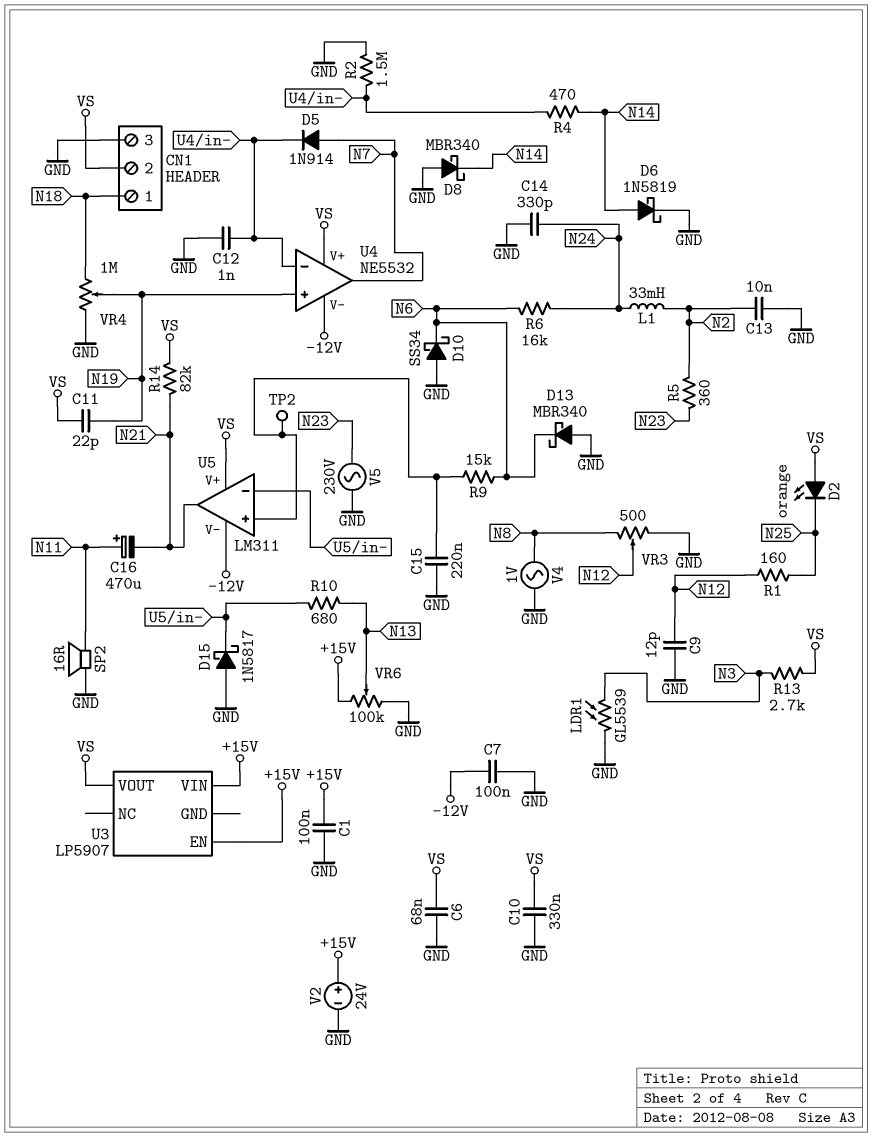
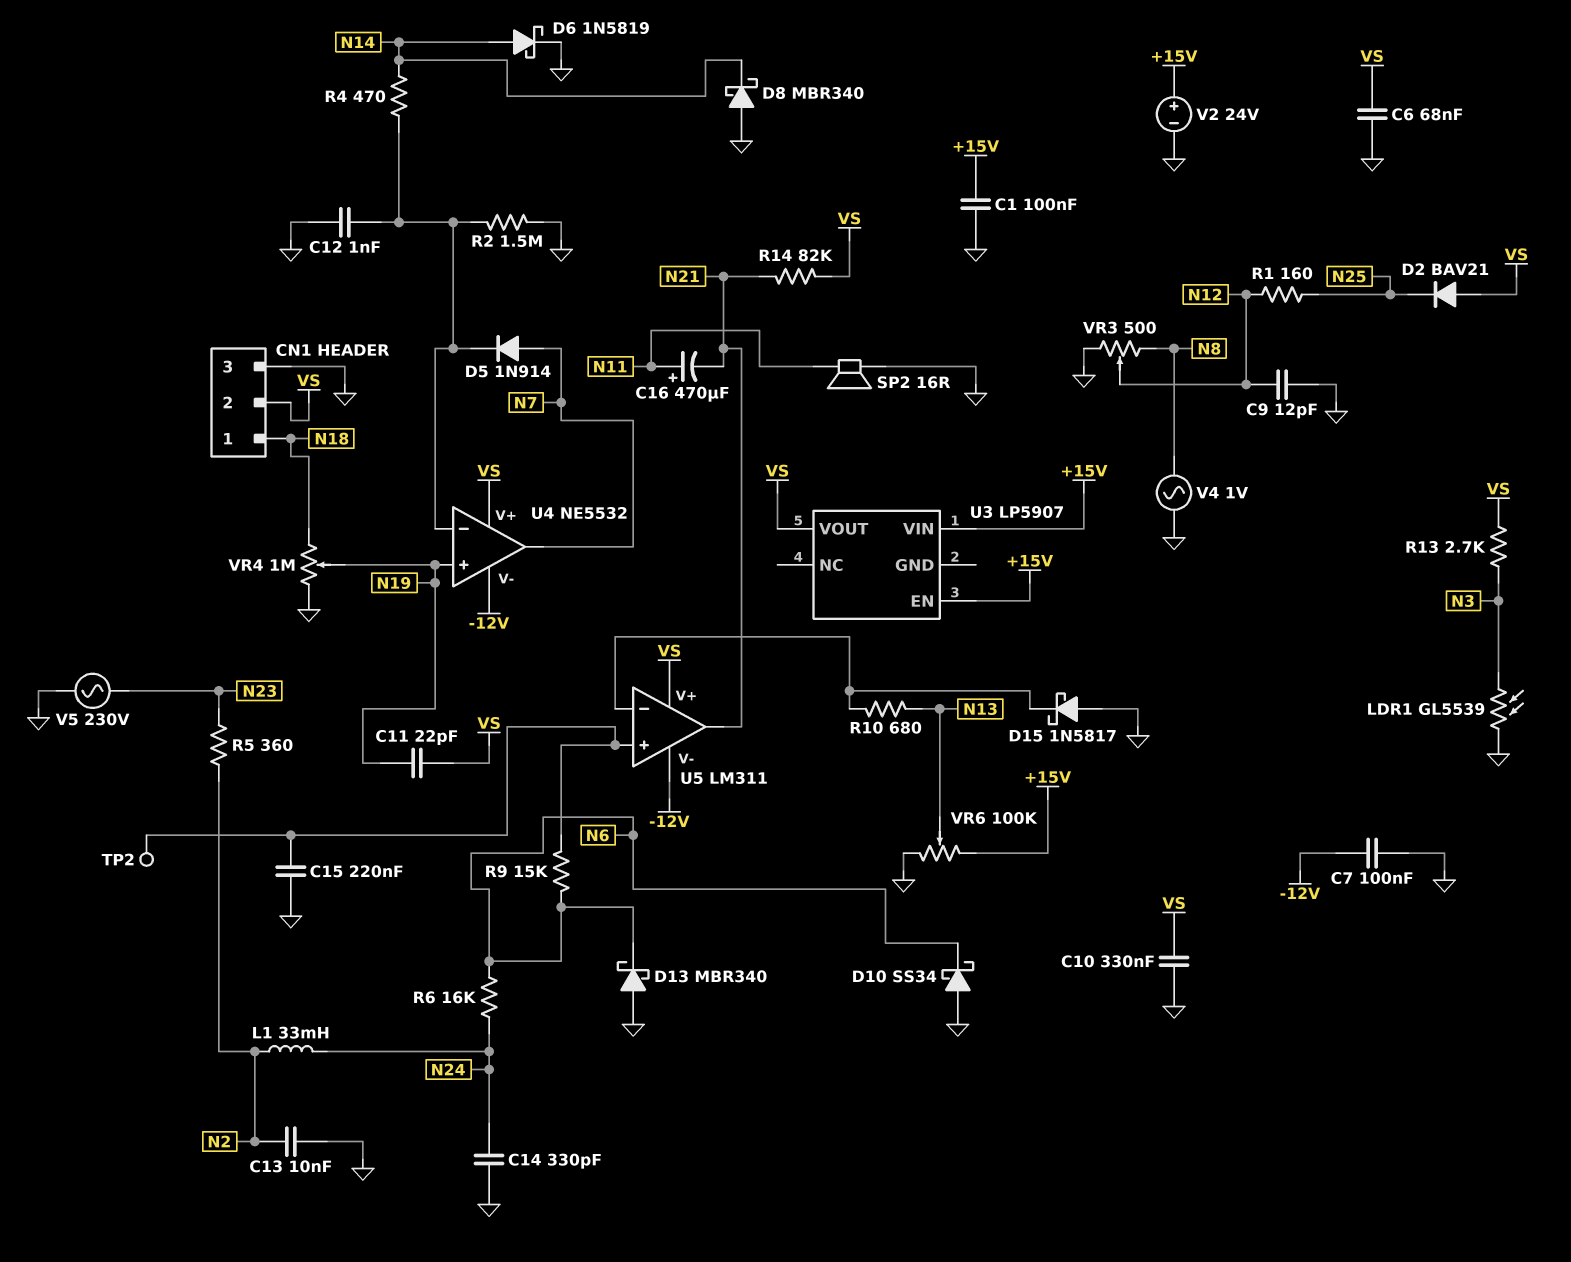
D2: LED orange (A VS, K N25) -> diode BAV21 (A VS, K N25)

